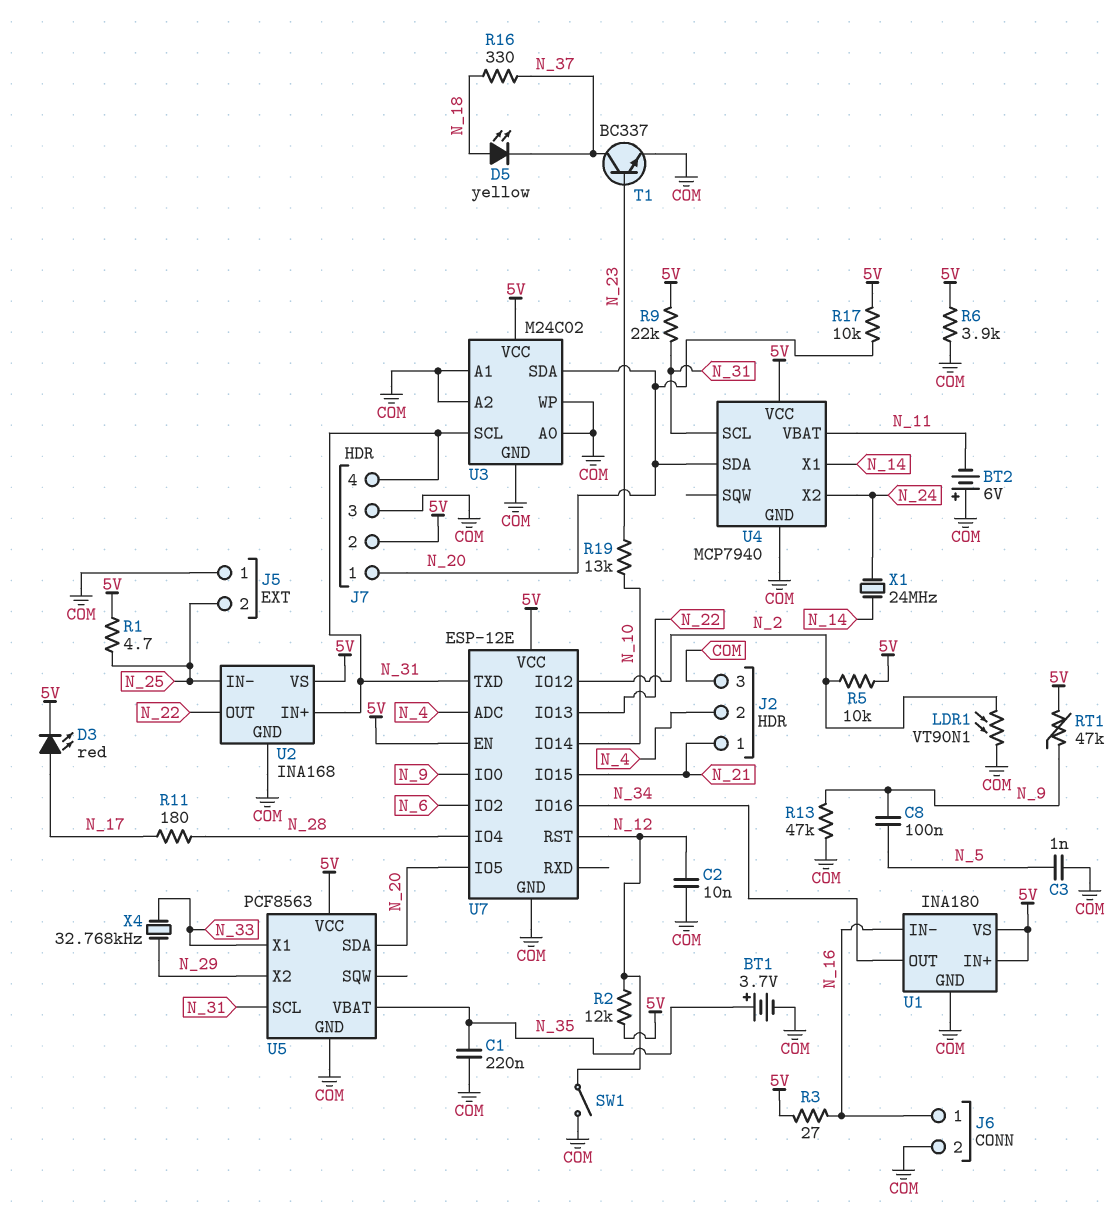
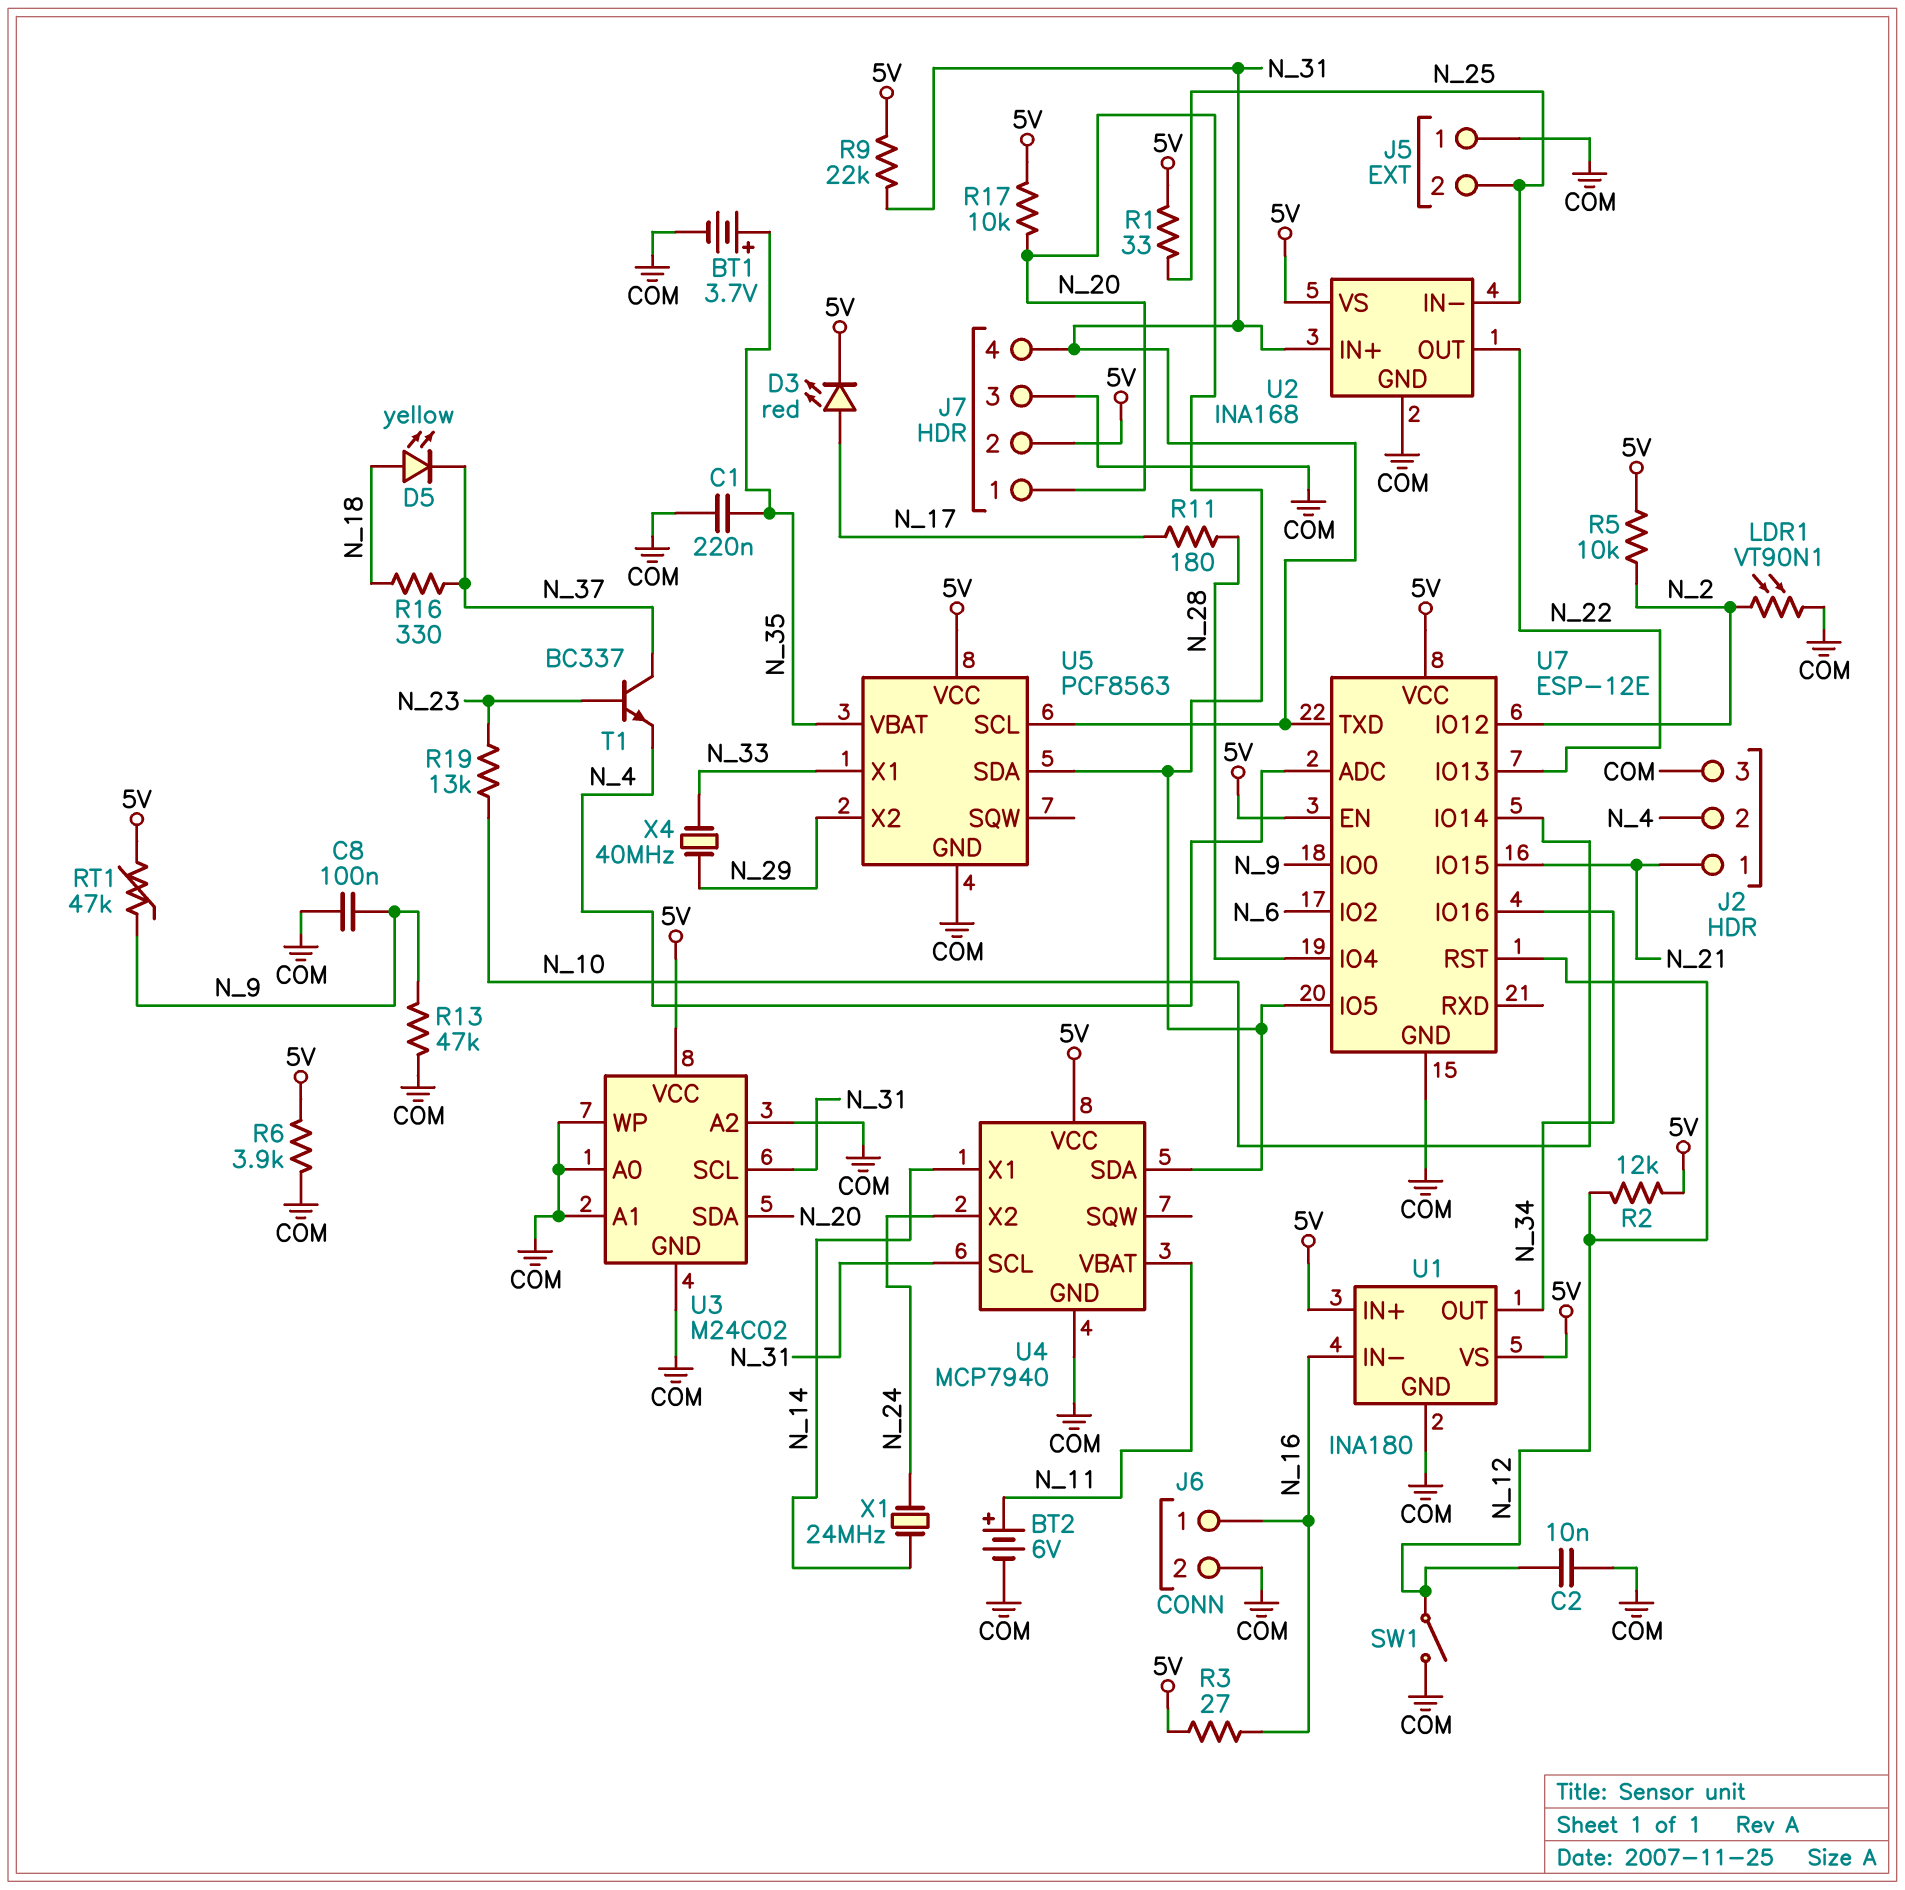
BT2: 6V (plus COM, minus N_11) -> 6V (plus N_11, minus COM)
C3: 1nF (COM, N_5) -> none
C8: 100nF (N_5, N_9) -> 100nF (COM, N_9)
R1: 4.7 (5V, N_25) -> 33 (5V, N_25)
T1: NPN BC337 (B N_23, C N_37, E COM) -> NPN BC337 (B N_23, C N_37, E N_4)
X4: 32.768kHz (N_29, N_33) -> 40MHz (N_29, N_33)

